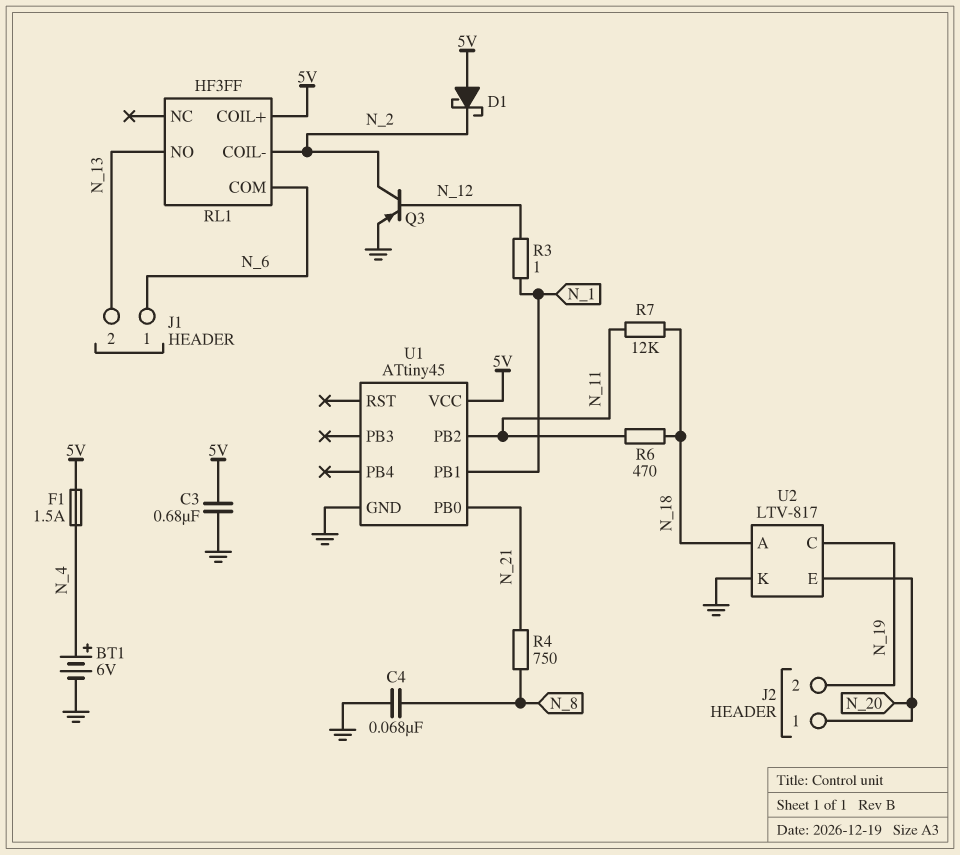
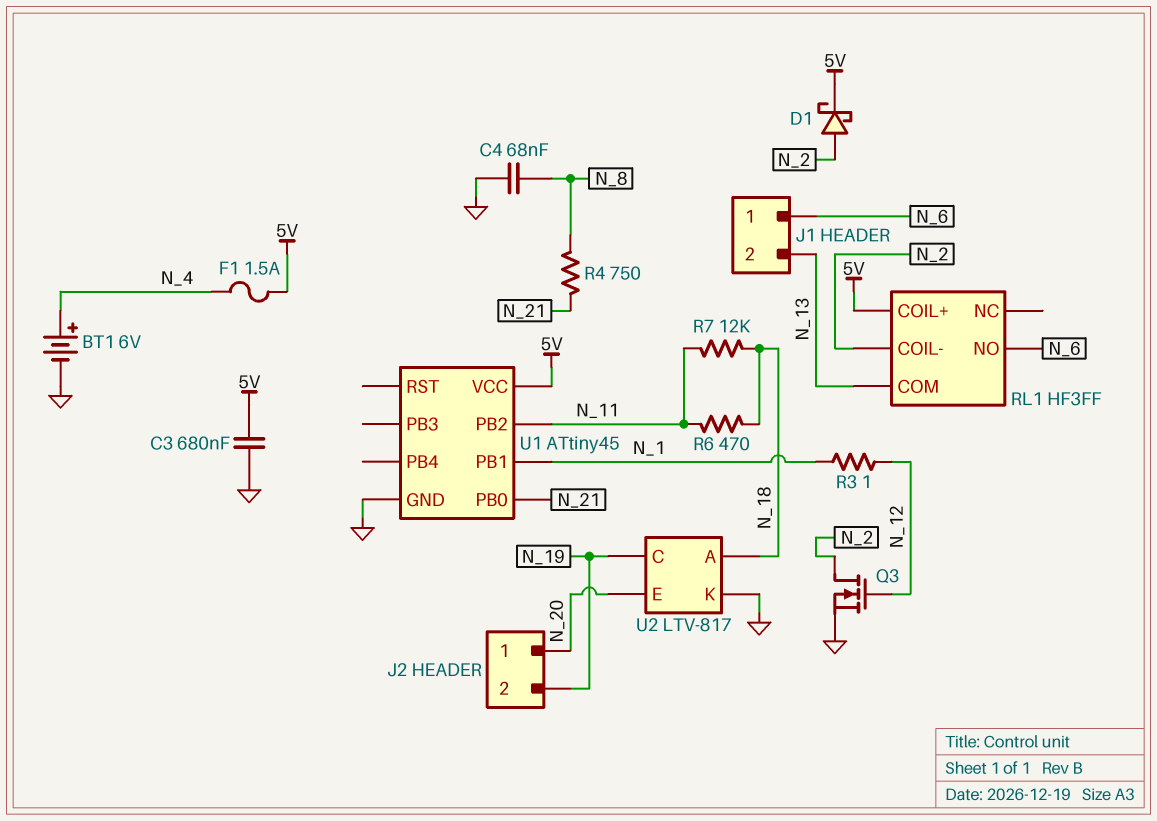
D1: schottky (A 5V, K N_2) -> schottky (A N_2, K 5V)
Q3: PNP (B N_12, C N_2, E GND) -> NMOS (G N_12, D N_2, S GND)
RL1 pin COM: N_6 -> N_13
RL1 pin NO: N_13 -> N_6

